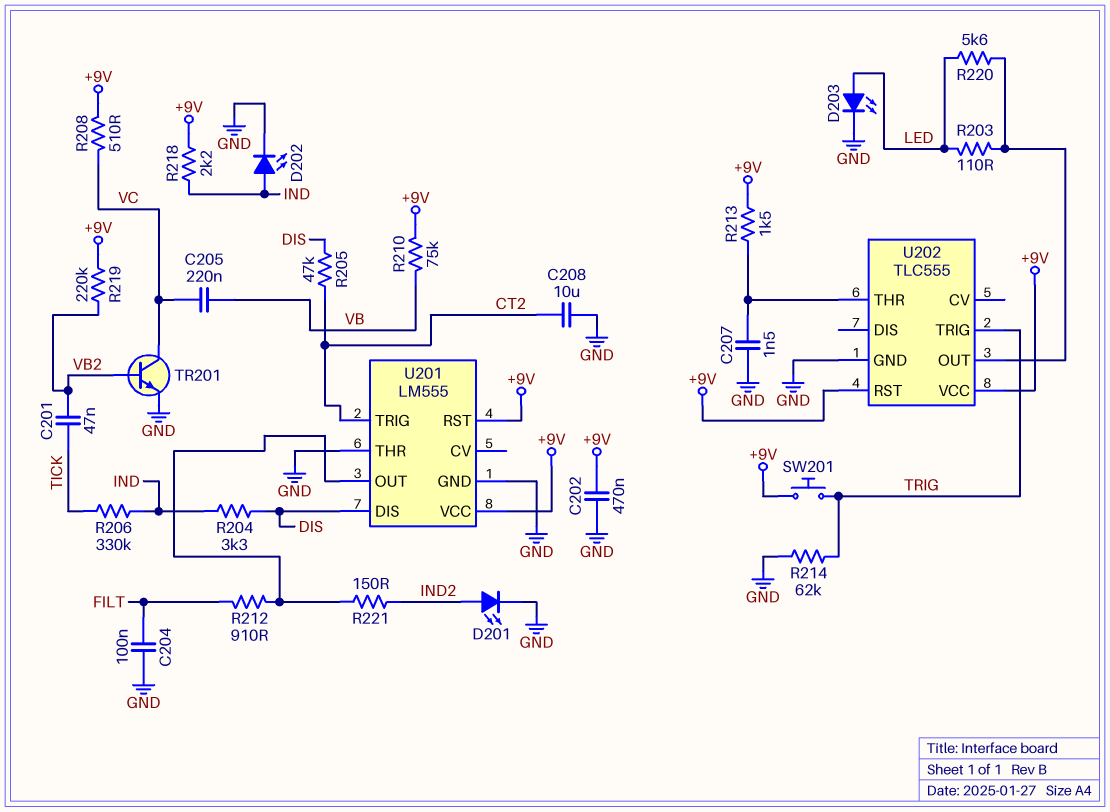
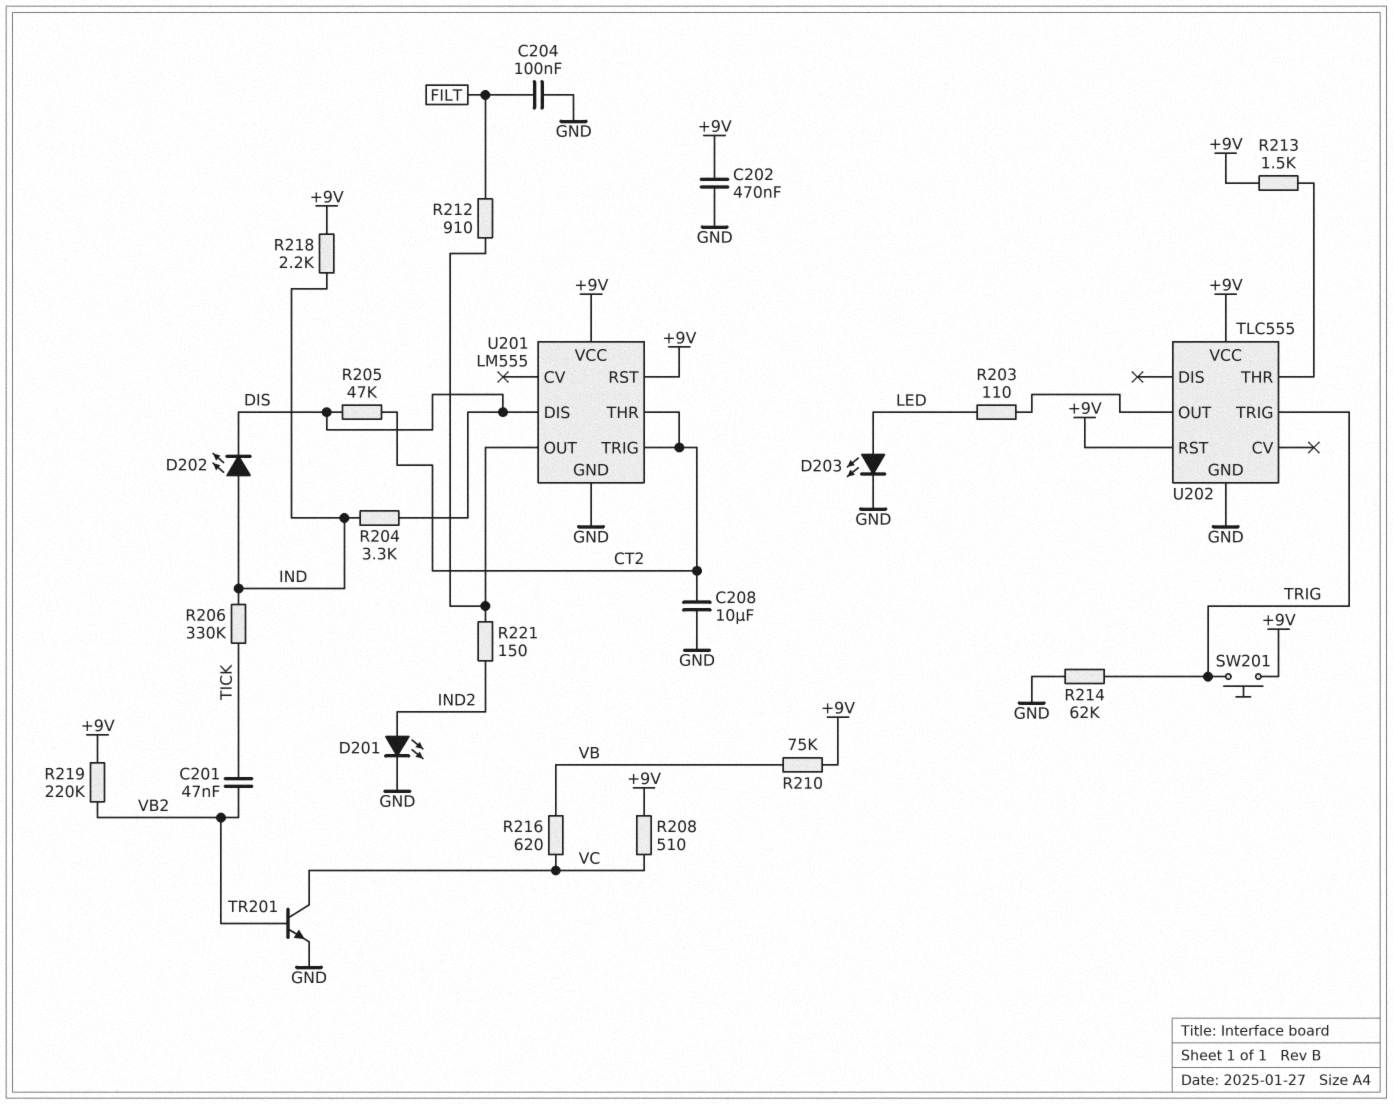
C205: 220nF (VB, VC) -> none
C207: 1.5nF (GND, U202/THR) -> none
D202: LED (A IND, K GND) -> LED (A IND, K DIS)
R216: none -> 620 (VB, VC)
R220: 5.6k (LED, U202/OUT) -> none
U201 pin THR: GND -> CT2

